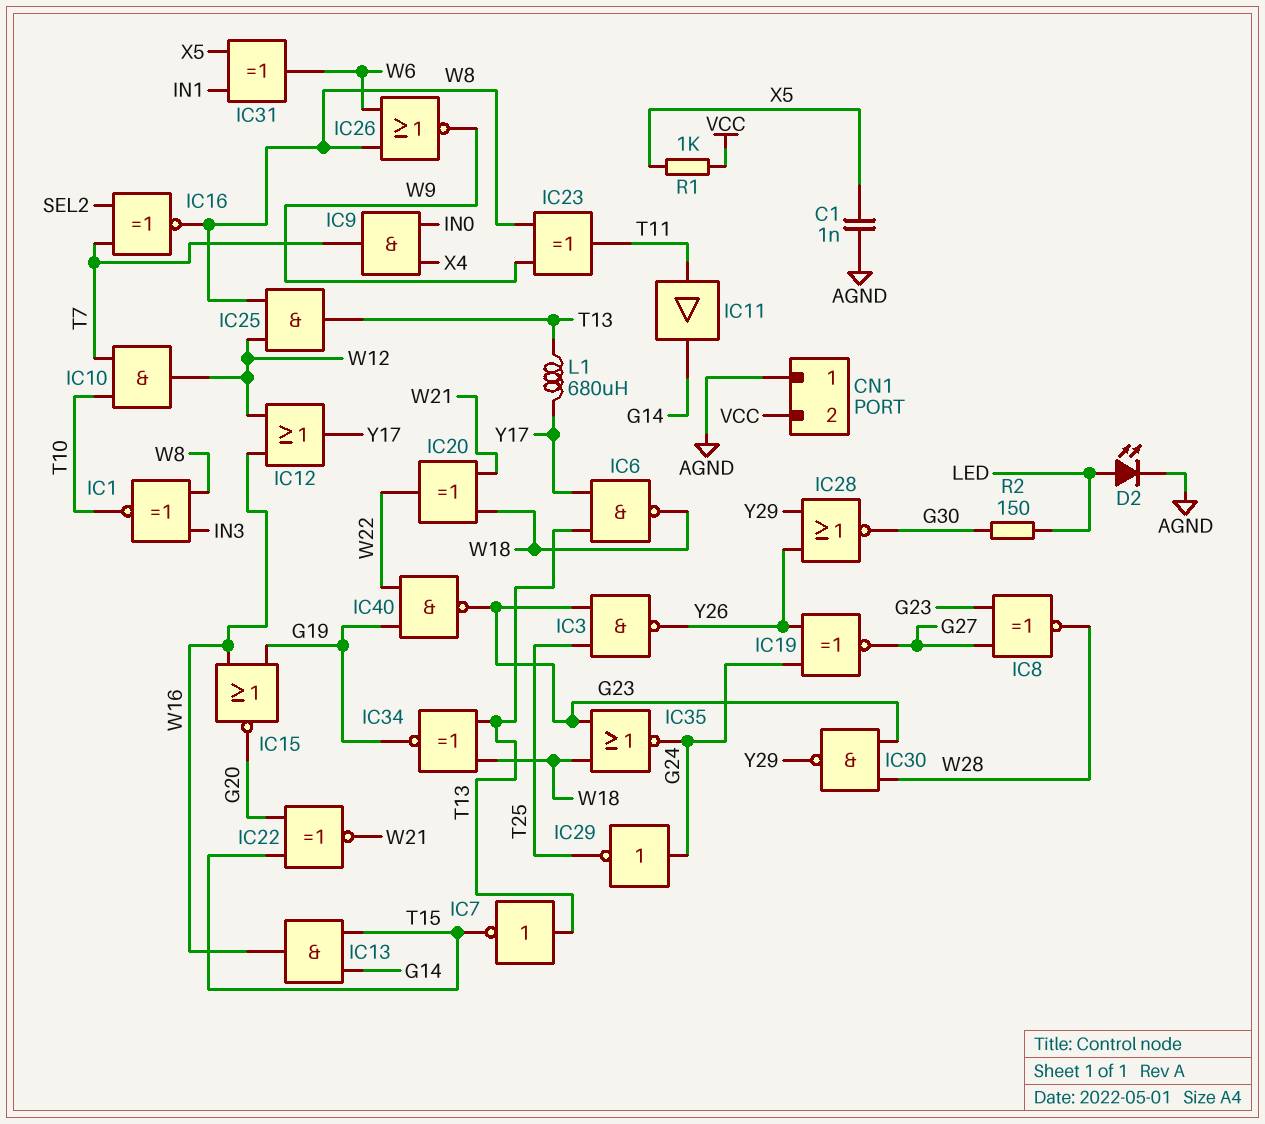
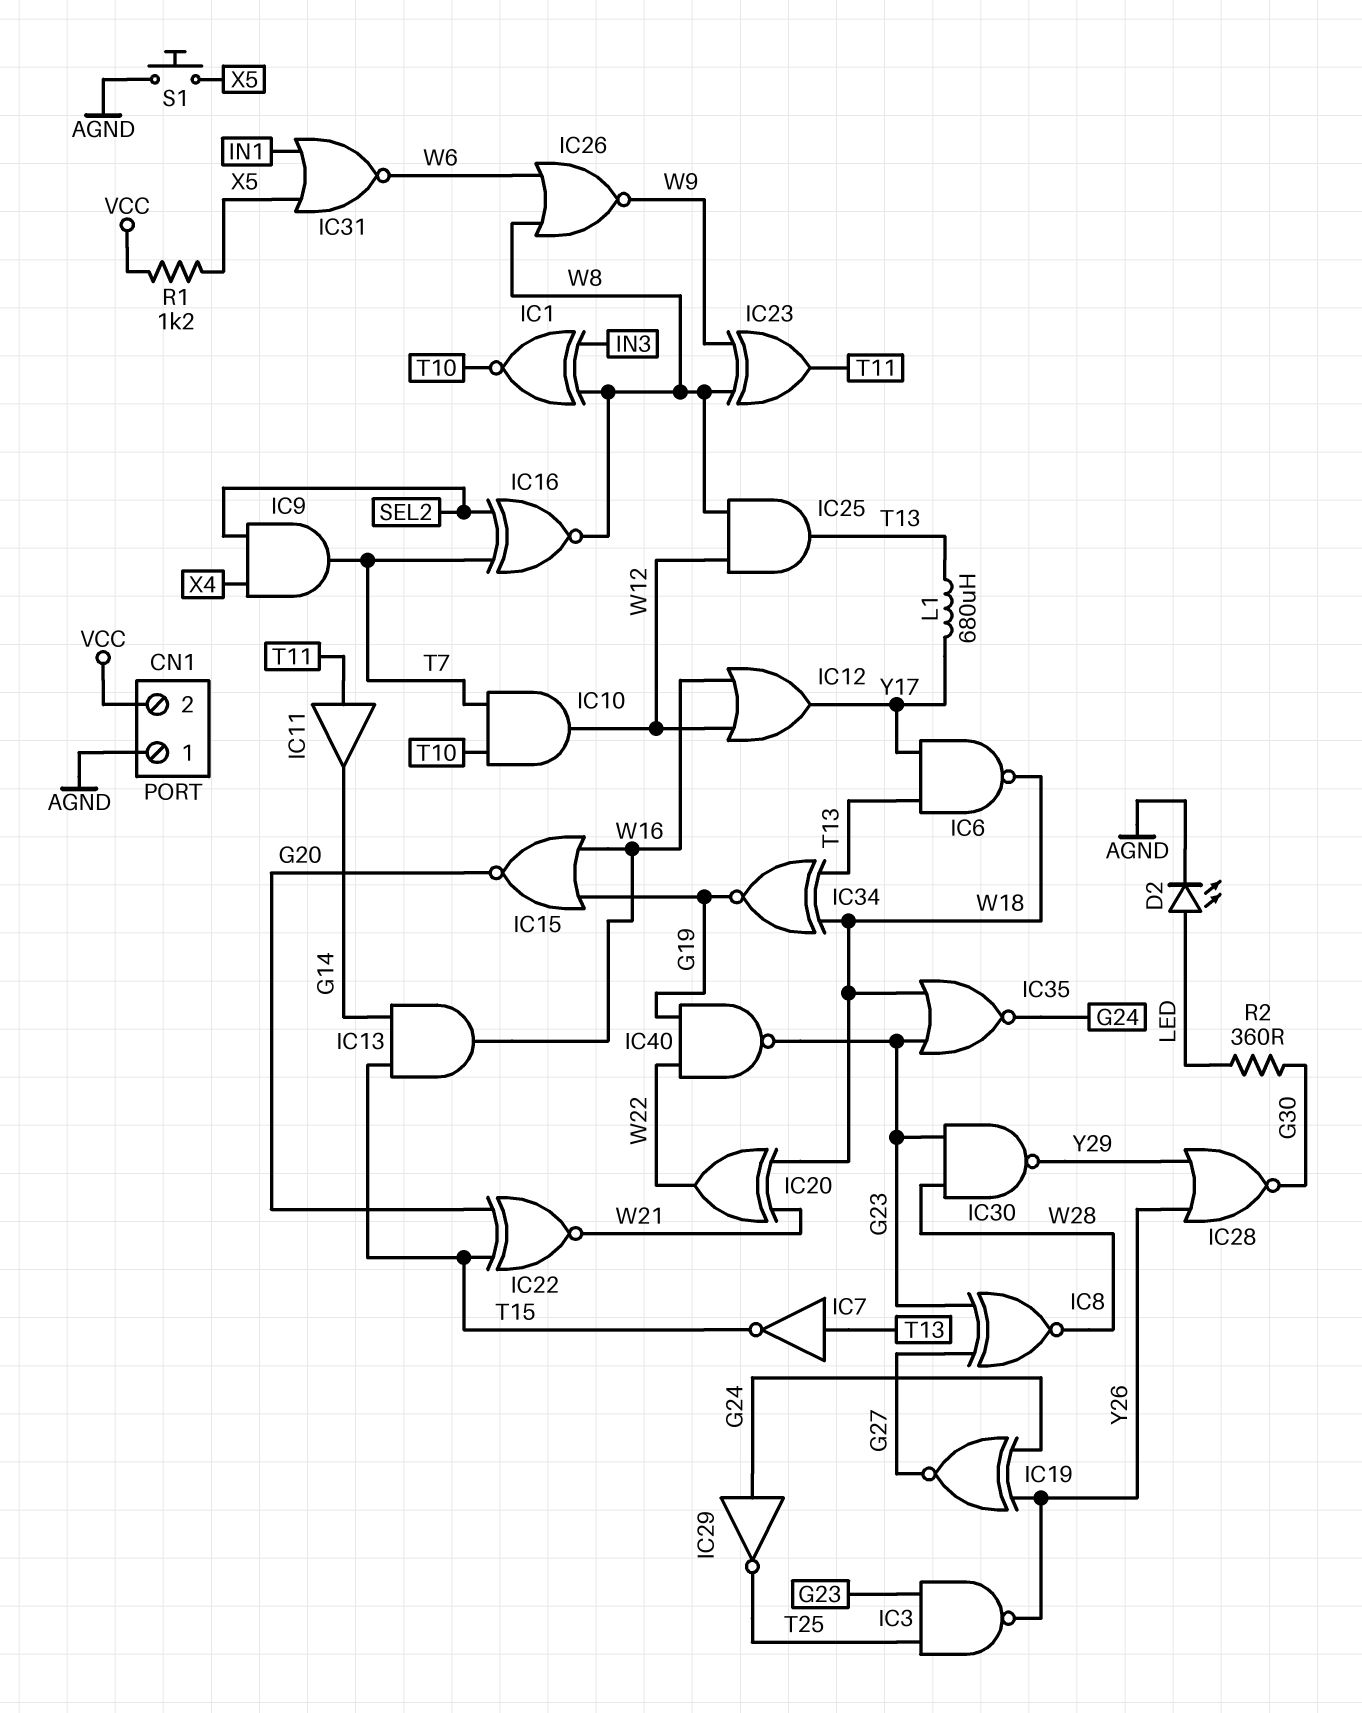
C1: 1nF (AGND, X5) -> none
IC9: AND (in IN0, in X4, out T7) -> AND (in SEL2, in X4, out T7)
IC31: XOR (in IN1, in X5, out W6) -> NOR (in IN1, in X5, out W6)
R1: 1k (VCC, X5) -> 1.2k (VCC, X5)
R2: 150 (G30, LED) -> 360 (G30, LED)
S1: none -> button (AGND, X5)

